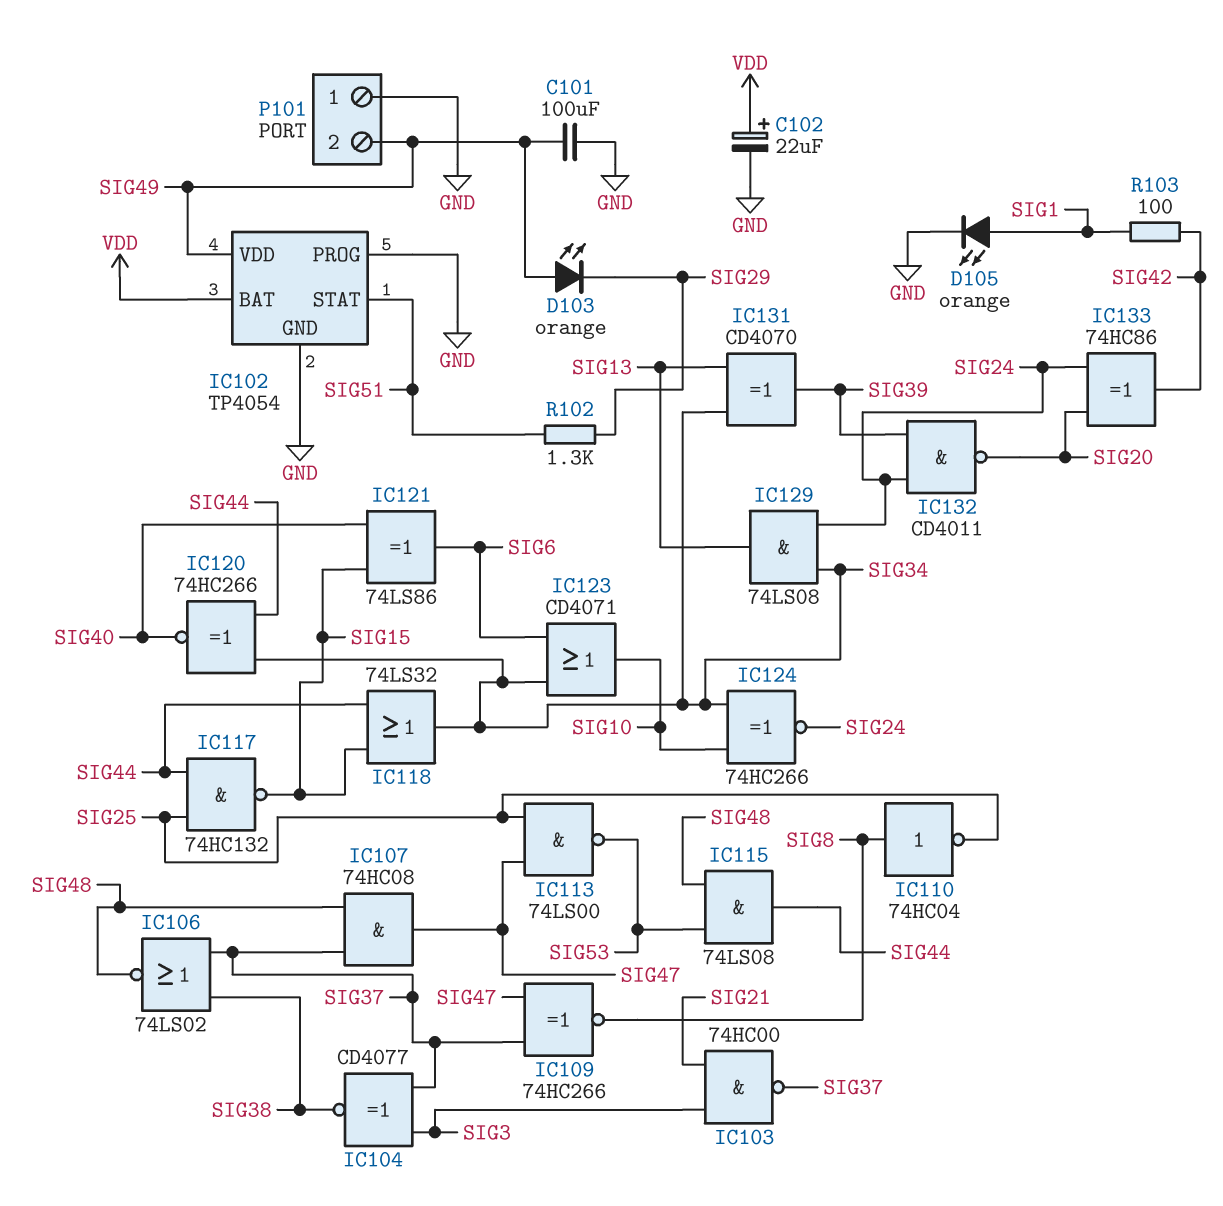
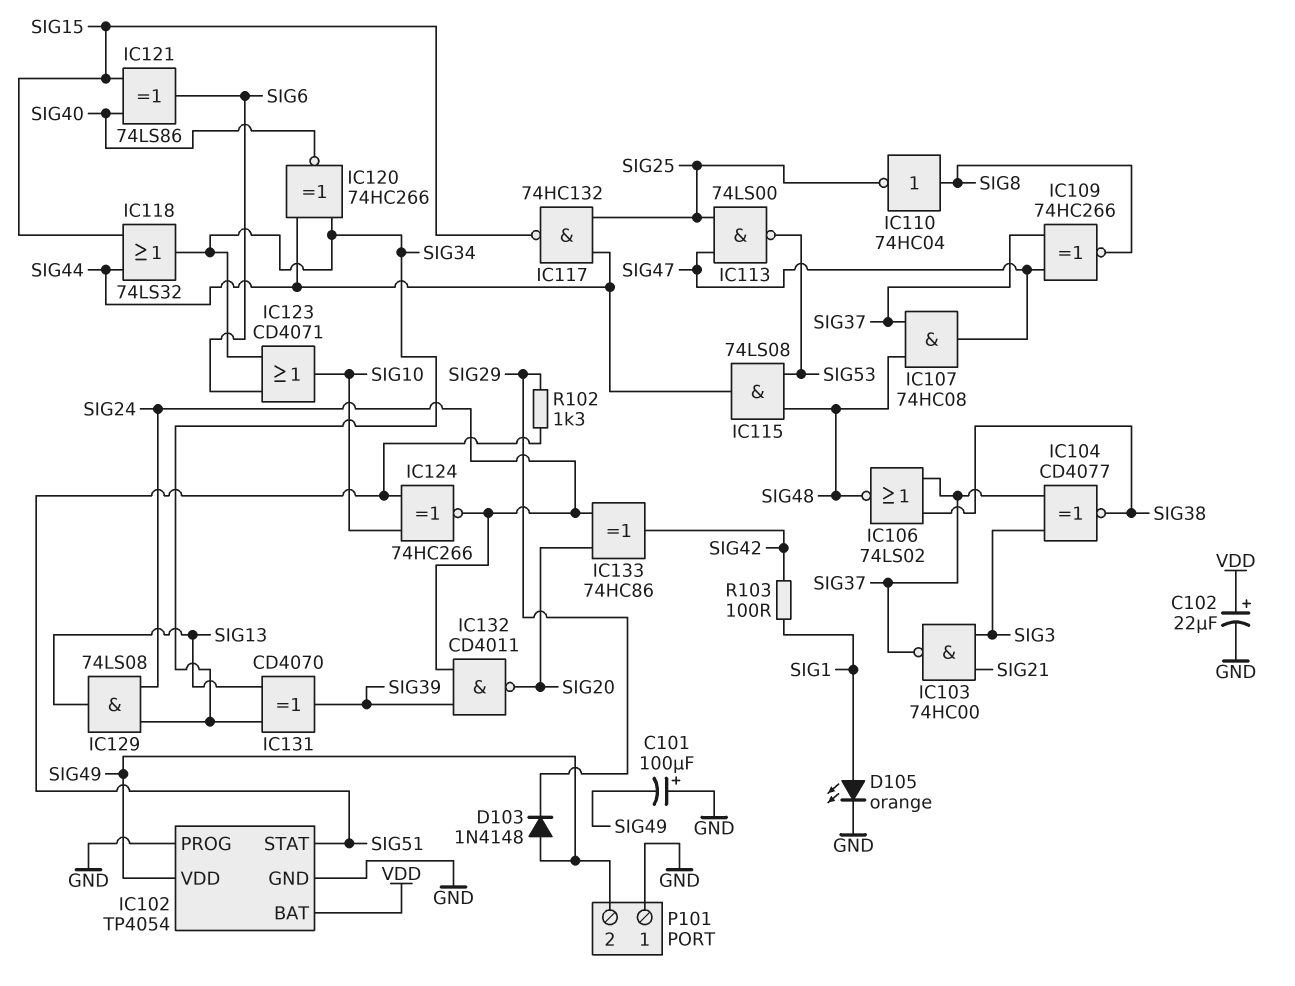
C101: 100uF (GND, SIG49) -> 100uF (plus GND, minus SIG49)
D103: LED orange (A SIG49, K SIG29) -> diode 1N4148 (A SIG49, K SIG29)
IC124: XNOR 74HC266 (in SIG10, in SIG34, out SIG24) -> XNOR 74HC266 (in SIG10, in SIG51, out SIG24)

